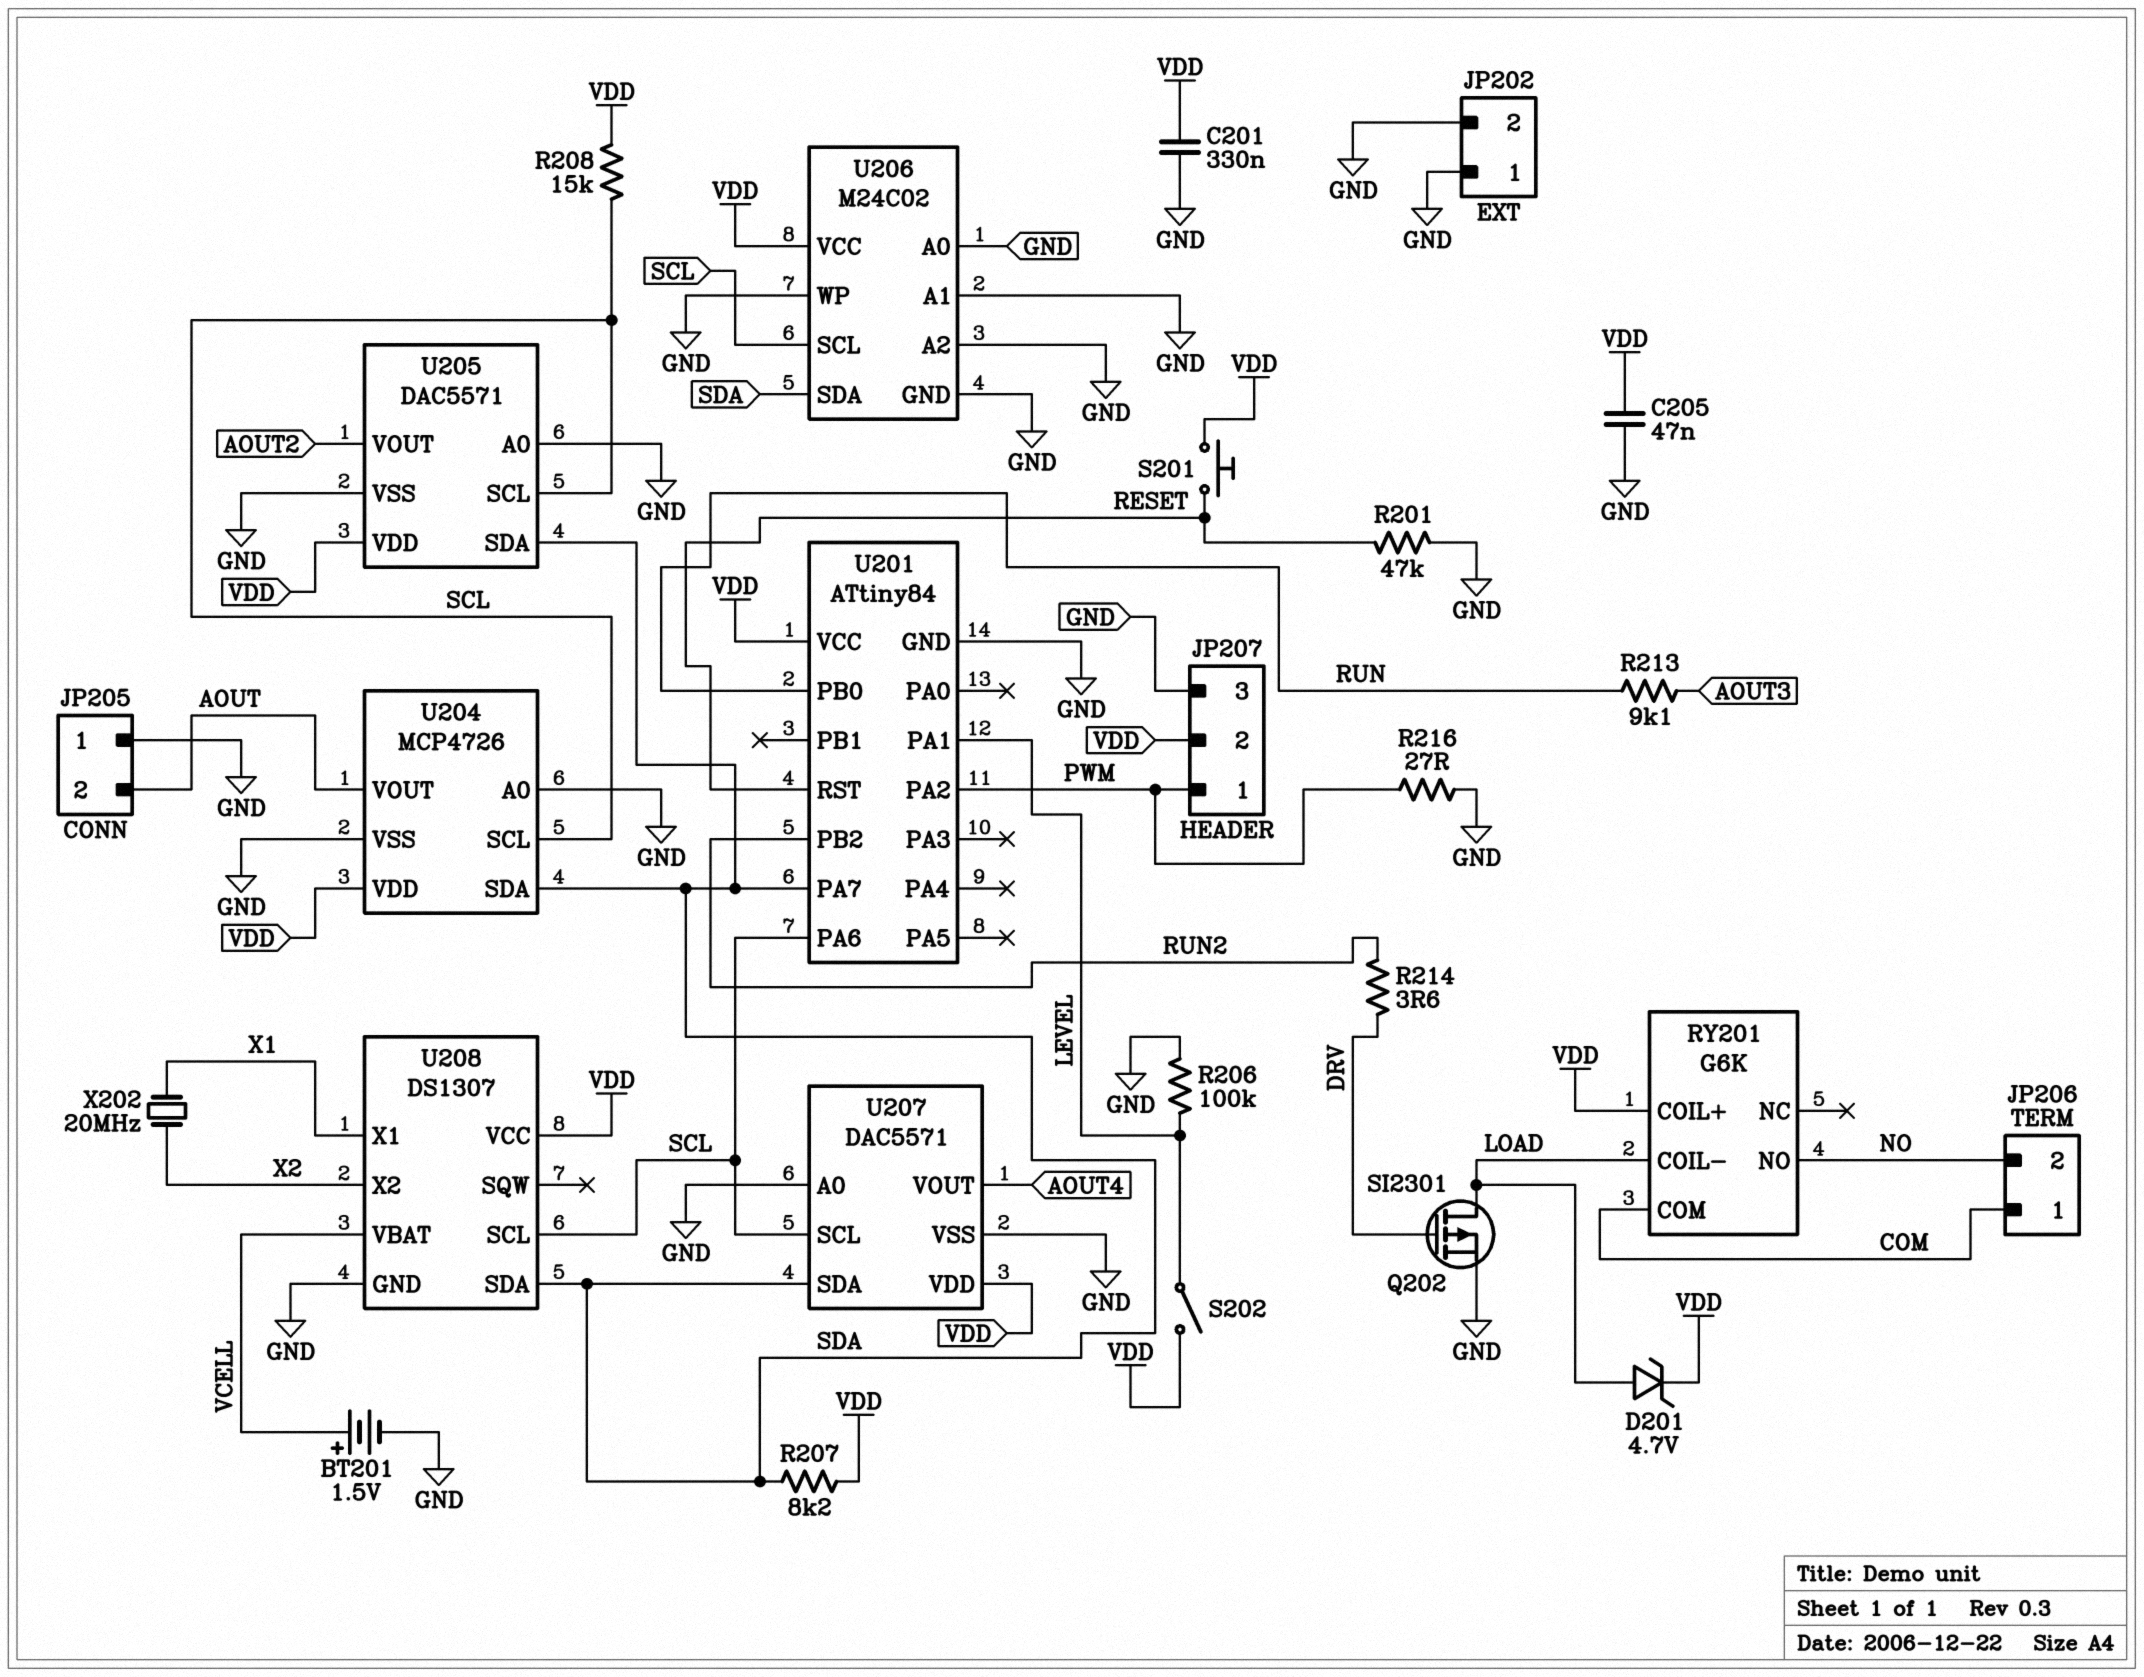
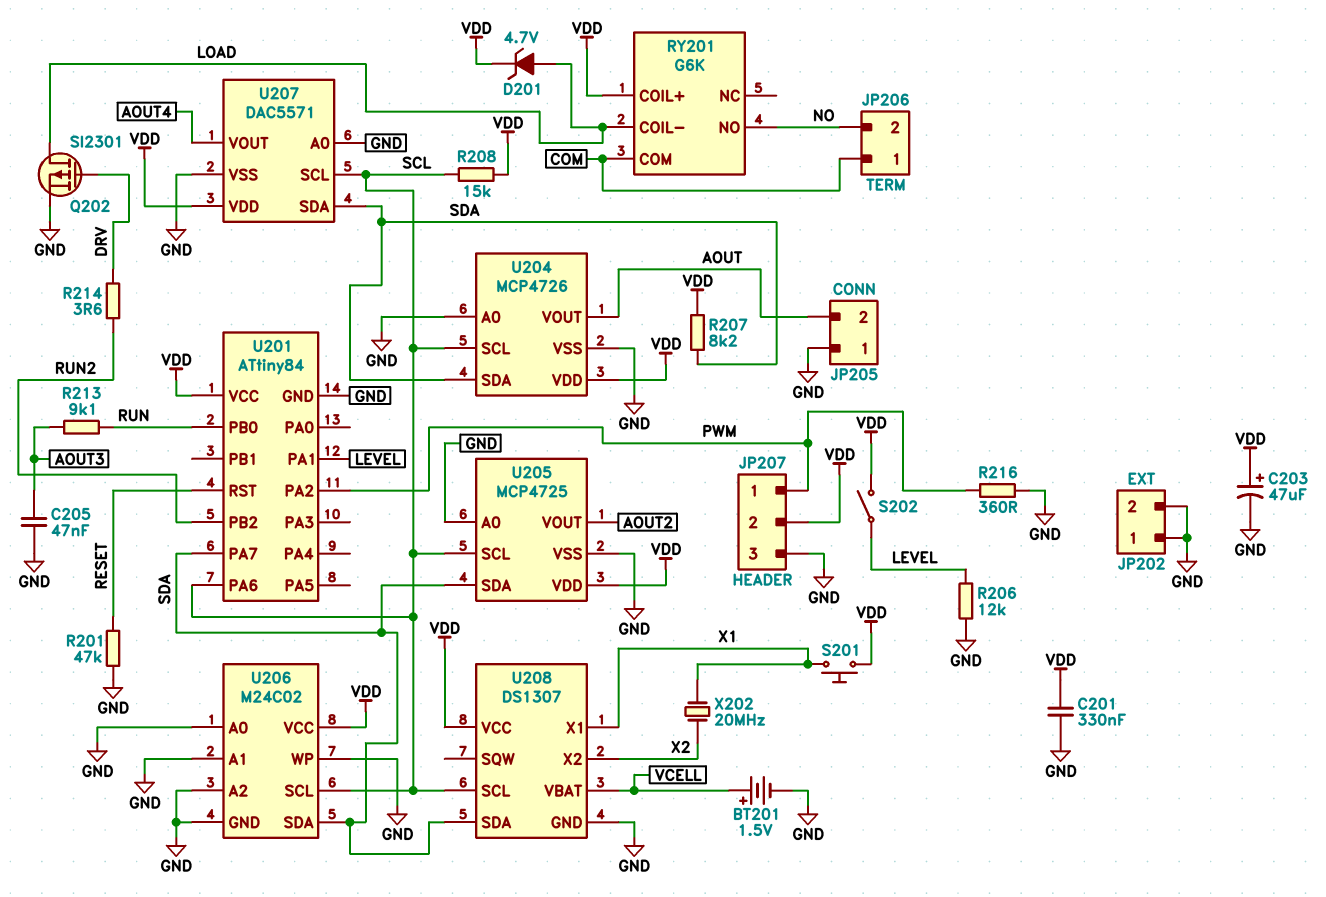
C203: none -> 47uF (plus VDD, minus GND)
C205: 47nF (GND, VDD) -> 47nF (AOUT3, GND)
R206: 100k (GND, LEVEL) -> 12k (GND, LEVEL)
R216: 27 (GND, PWM) -> 360 (GND, PWM)
S201: button (RESET, VDD) -> button (VDD, X1)
U205: DAC5571 -> MCP4725

